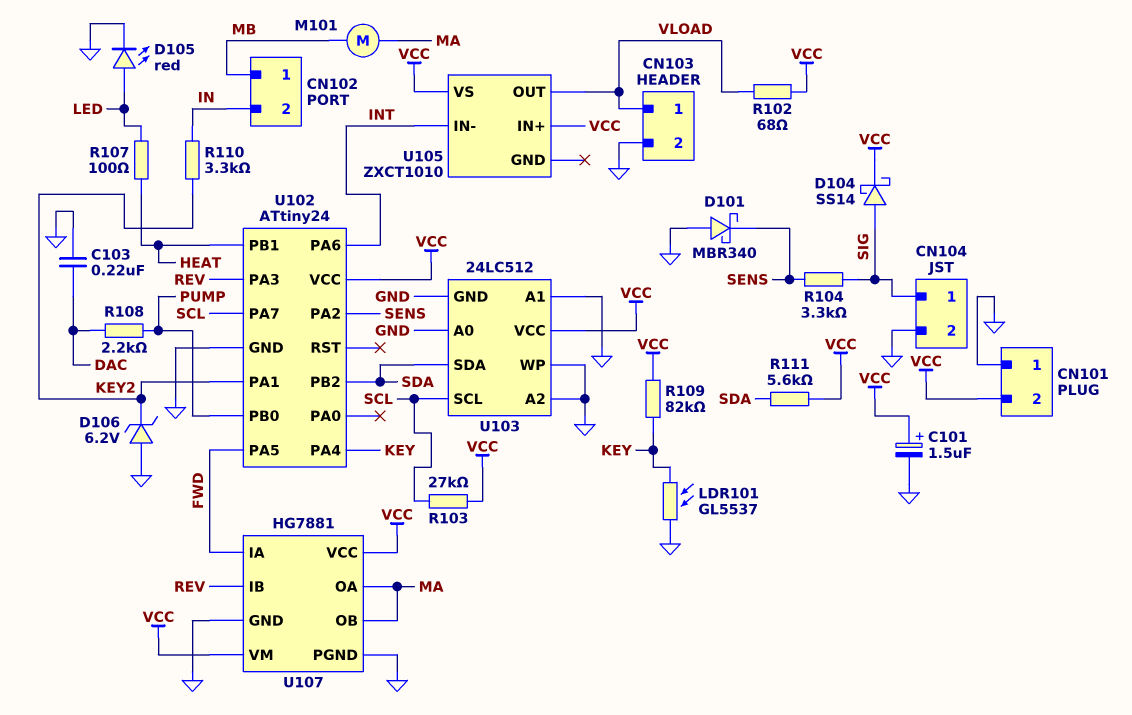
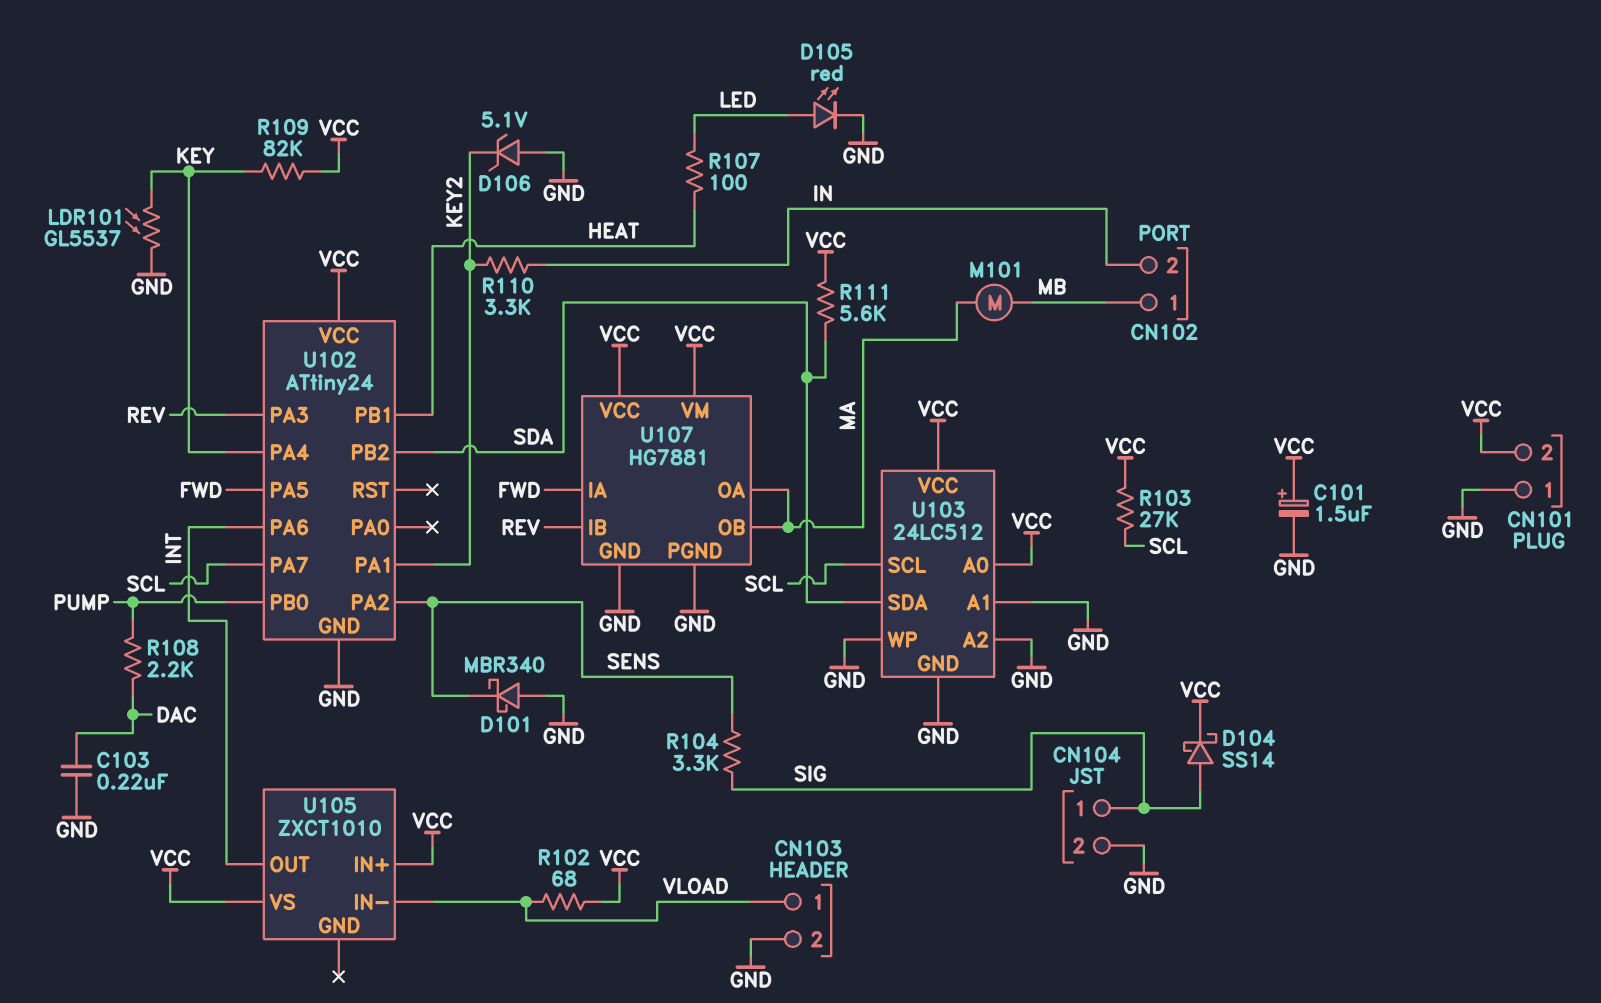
D106: zener 6.2V (A GND, K KEY2) -> zener 5.1V (A GND, K KEY2)
U103 pin A0: GND -> VCC
U105 pin IN-: INT -> VLOAD
U105 pin OUT: VLOAD -> INT

